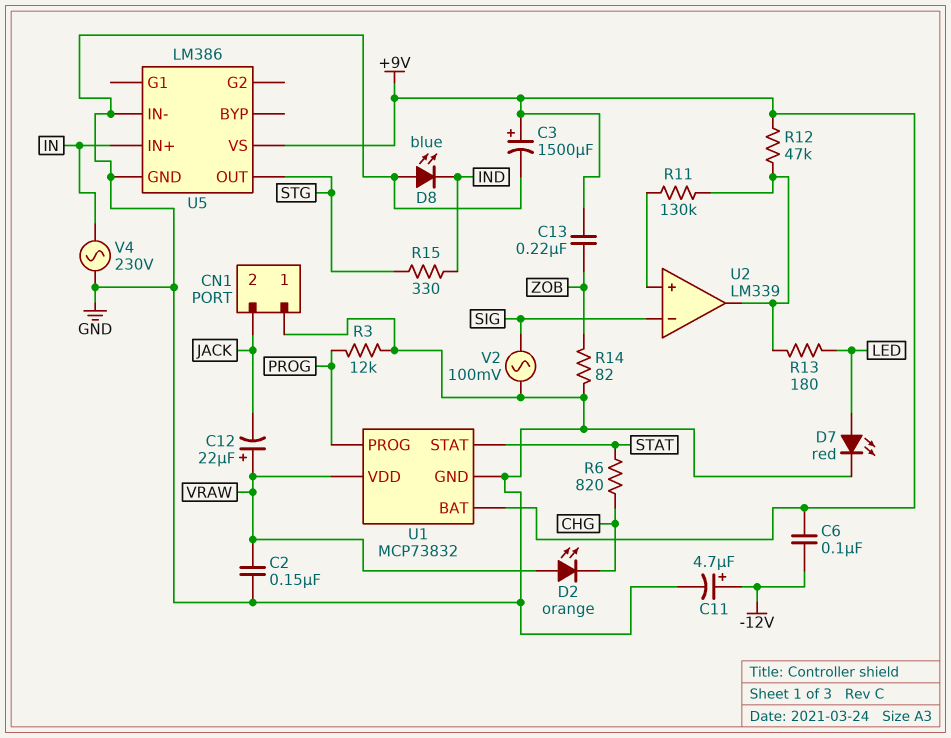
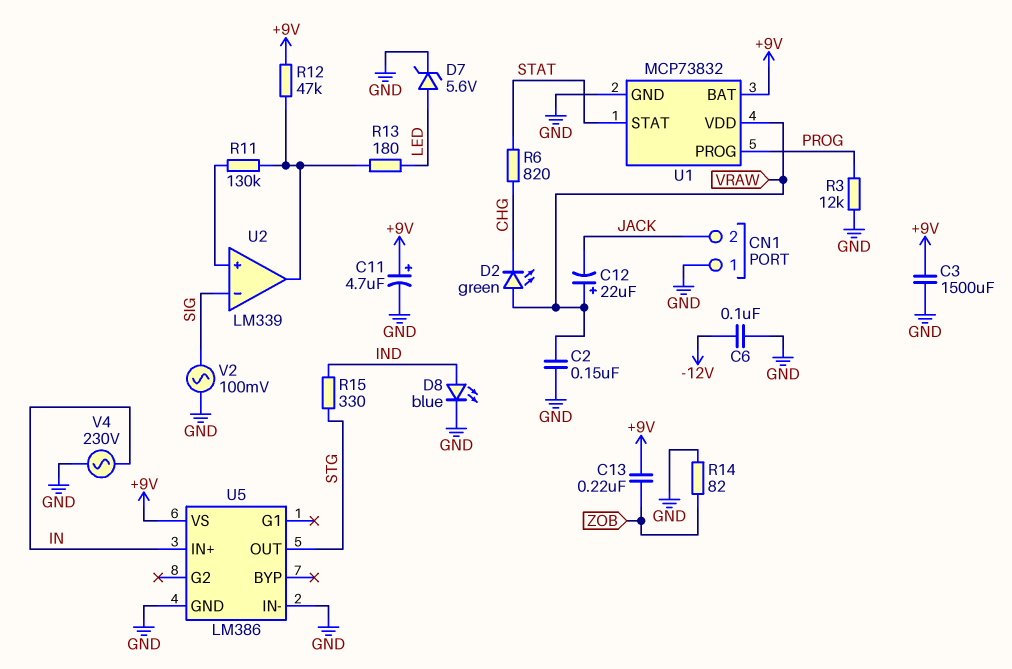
C3: 1500uF (plus +9V, minus GND) -> 1500uF (+9V, GND)
C6: 100nF (+9V, -12V) -> 100nF (-12V, GND)
C11: 4.7uF (plus -12V, minus GND) -> 4.7uF (plus +9V, minus GND)
D2: LED orange (A VRAW, K CHG) -> LED green (A VRAW, K CHG)
D7: LED red (A LED, K GND) -> zener 5.6V (A LED, K GND)
D8: LED blue (A GND, K IND) -> LED blue (A IND, K GND)

